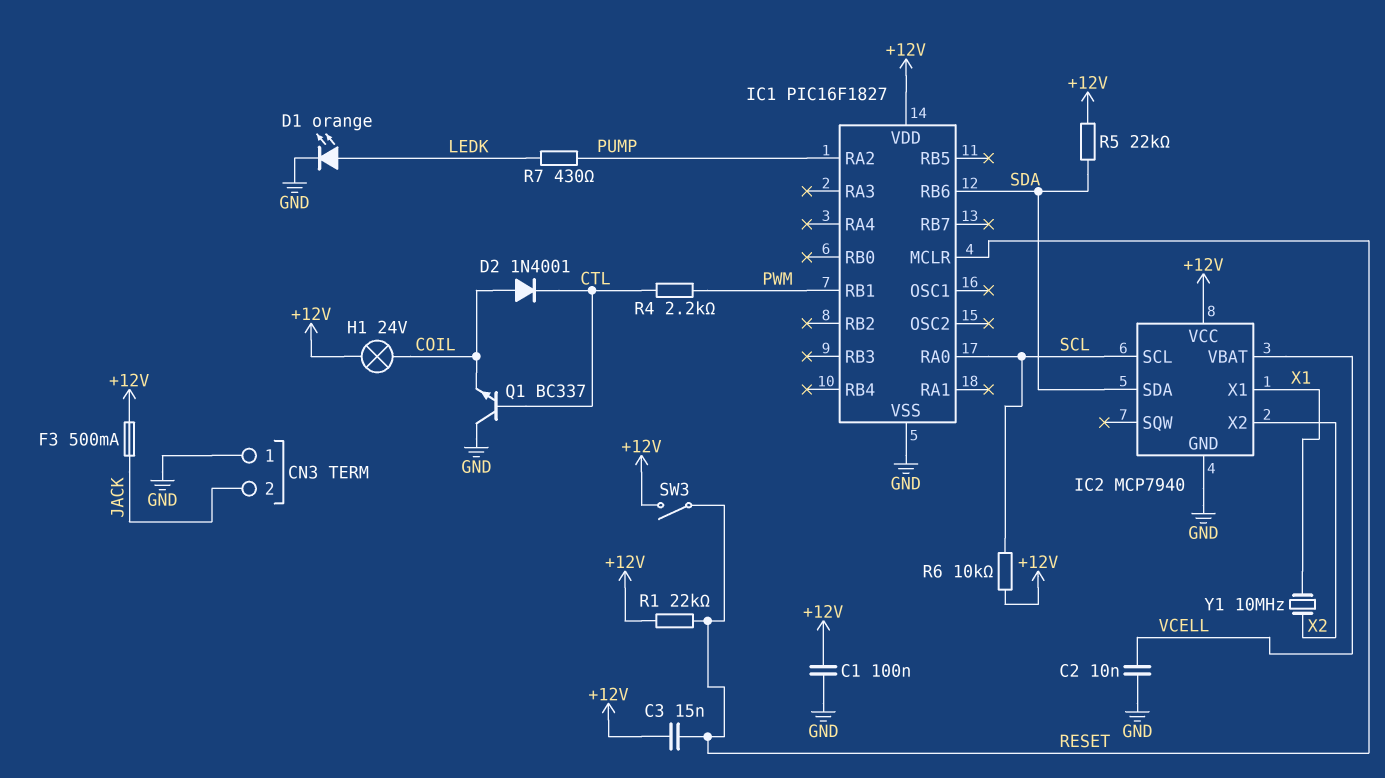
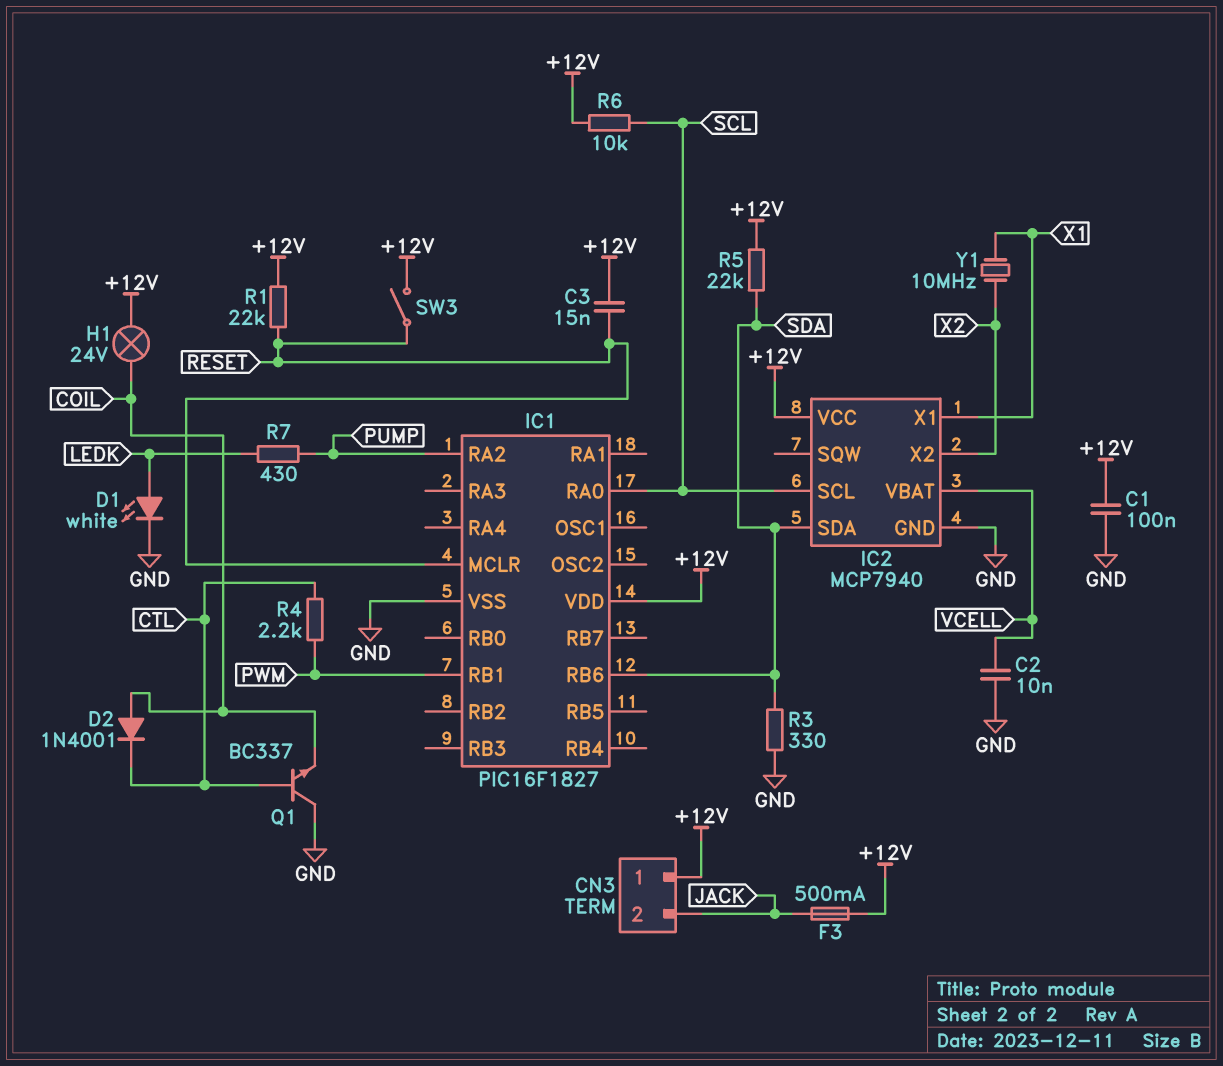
CN3 pin 1: GND -> +12V
D1: LED orange (A LEDK, K GND) -> LED white (A LEDK, K GND)
R3: none -> 330 (GND, SDA)

